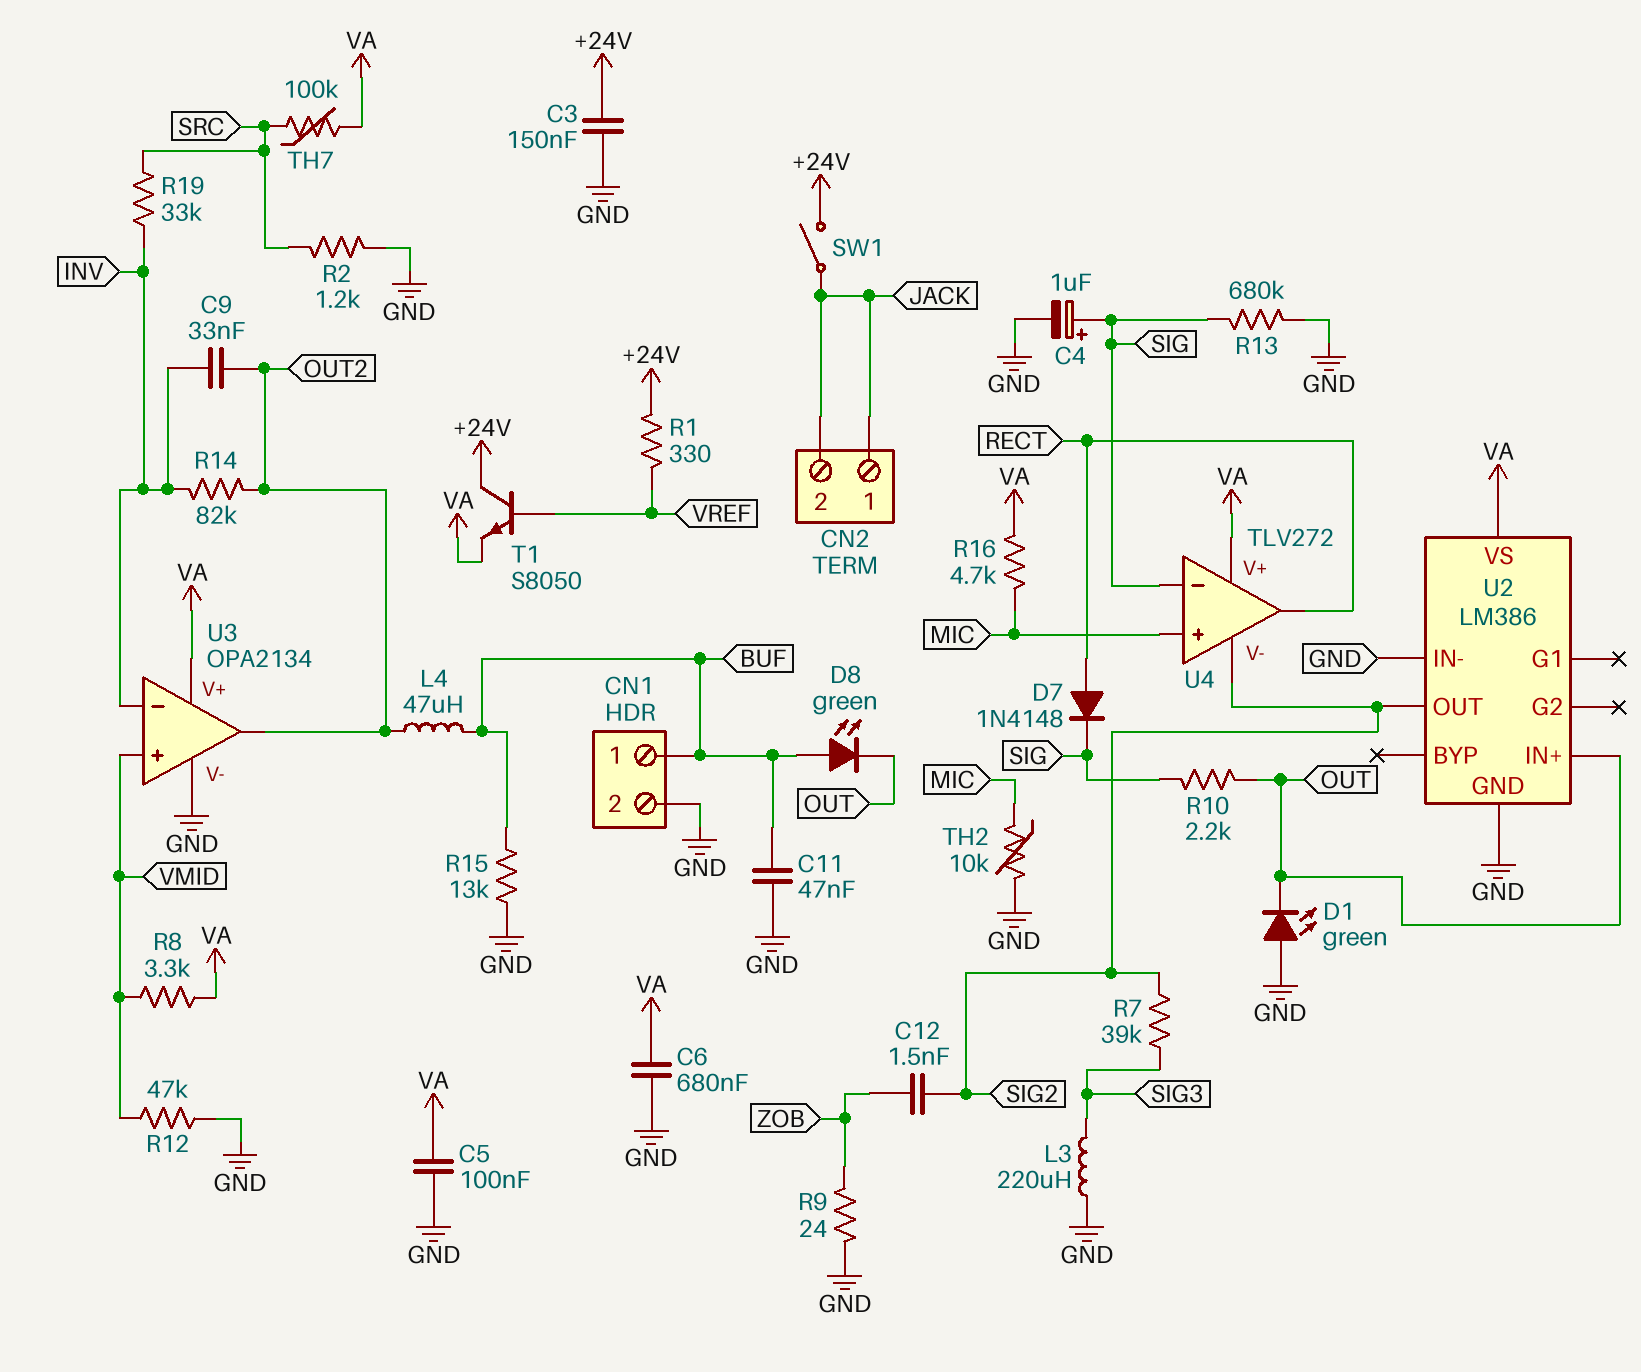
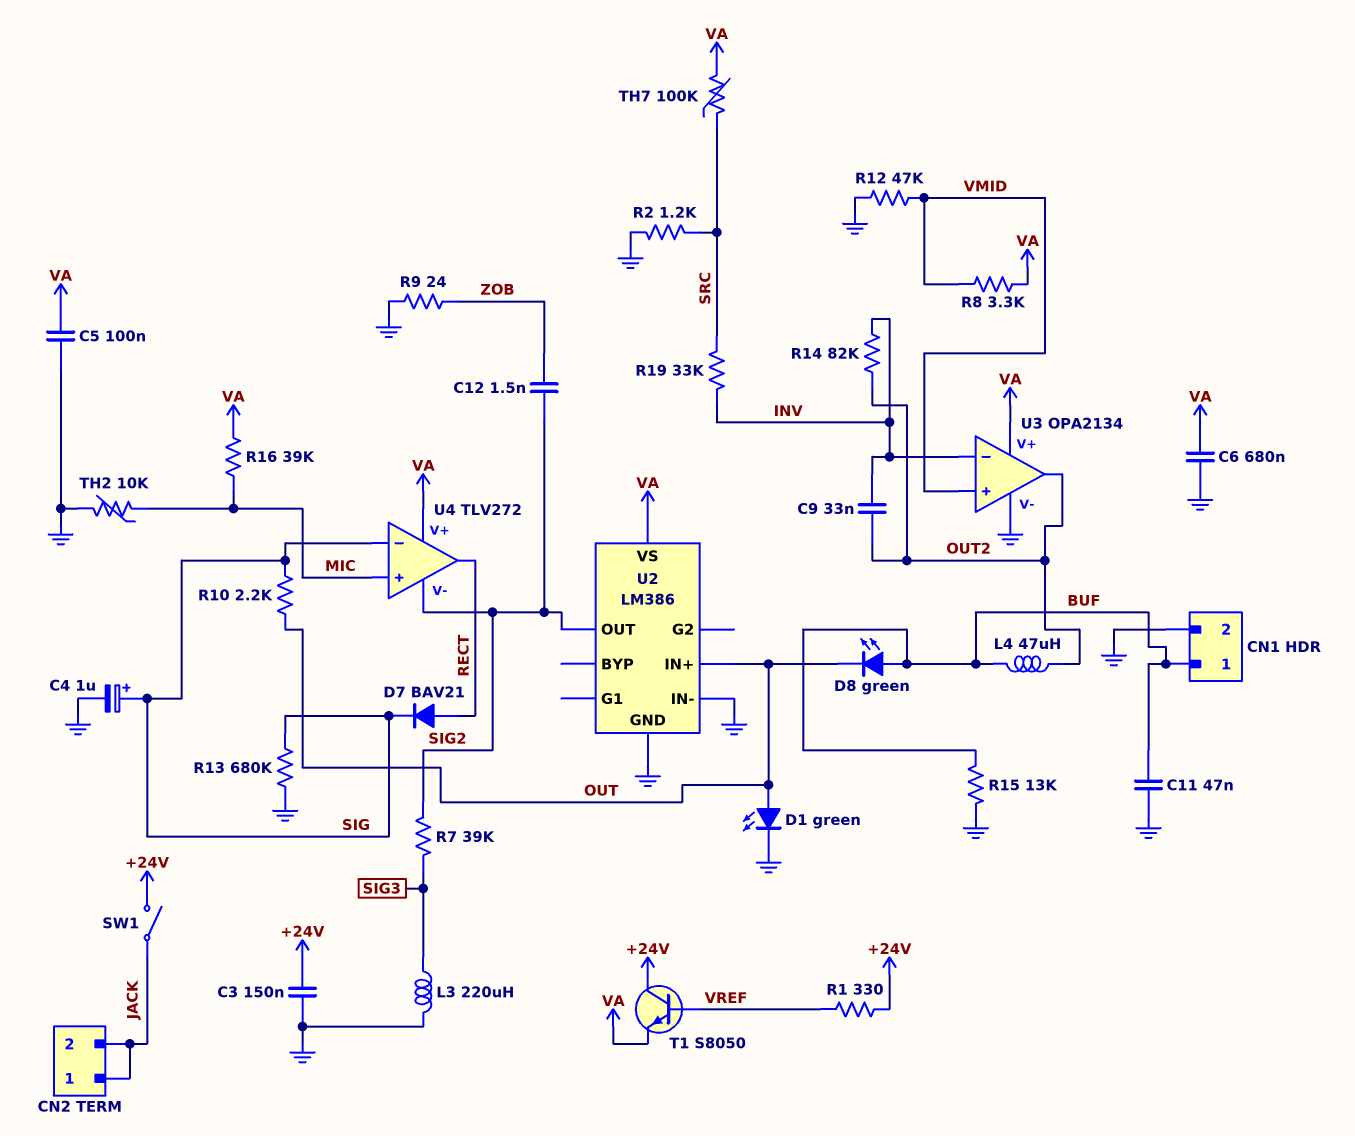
D1: LED green (A GND, K OUT) -> LED green (A OUT, K GND)
D7: diode 1N4148 (A RECT, K SIG) -> diode BAV21 (A RECT, K SIG)
R16: 4.7k (MIC, VA) -> 39k (MIC, VA)

